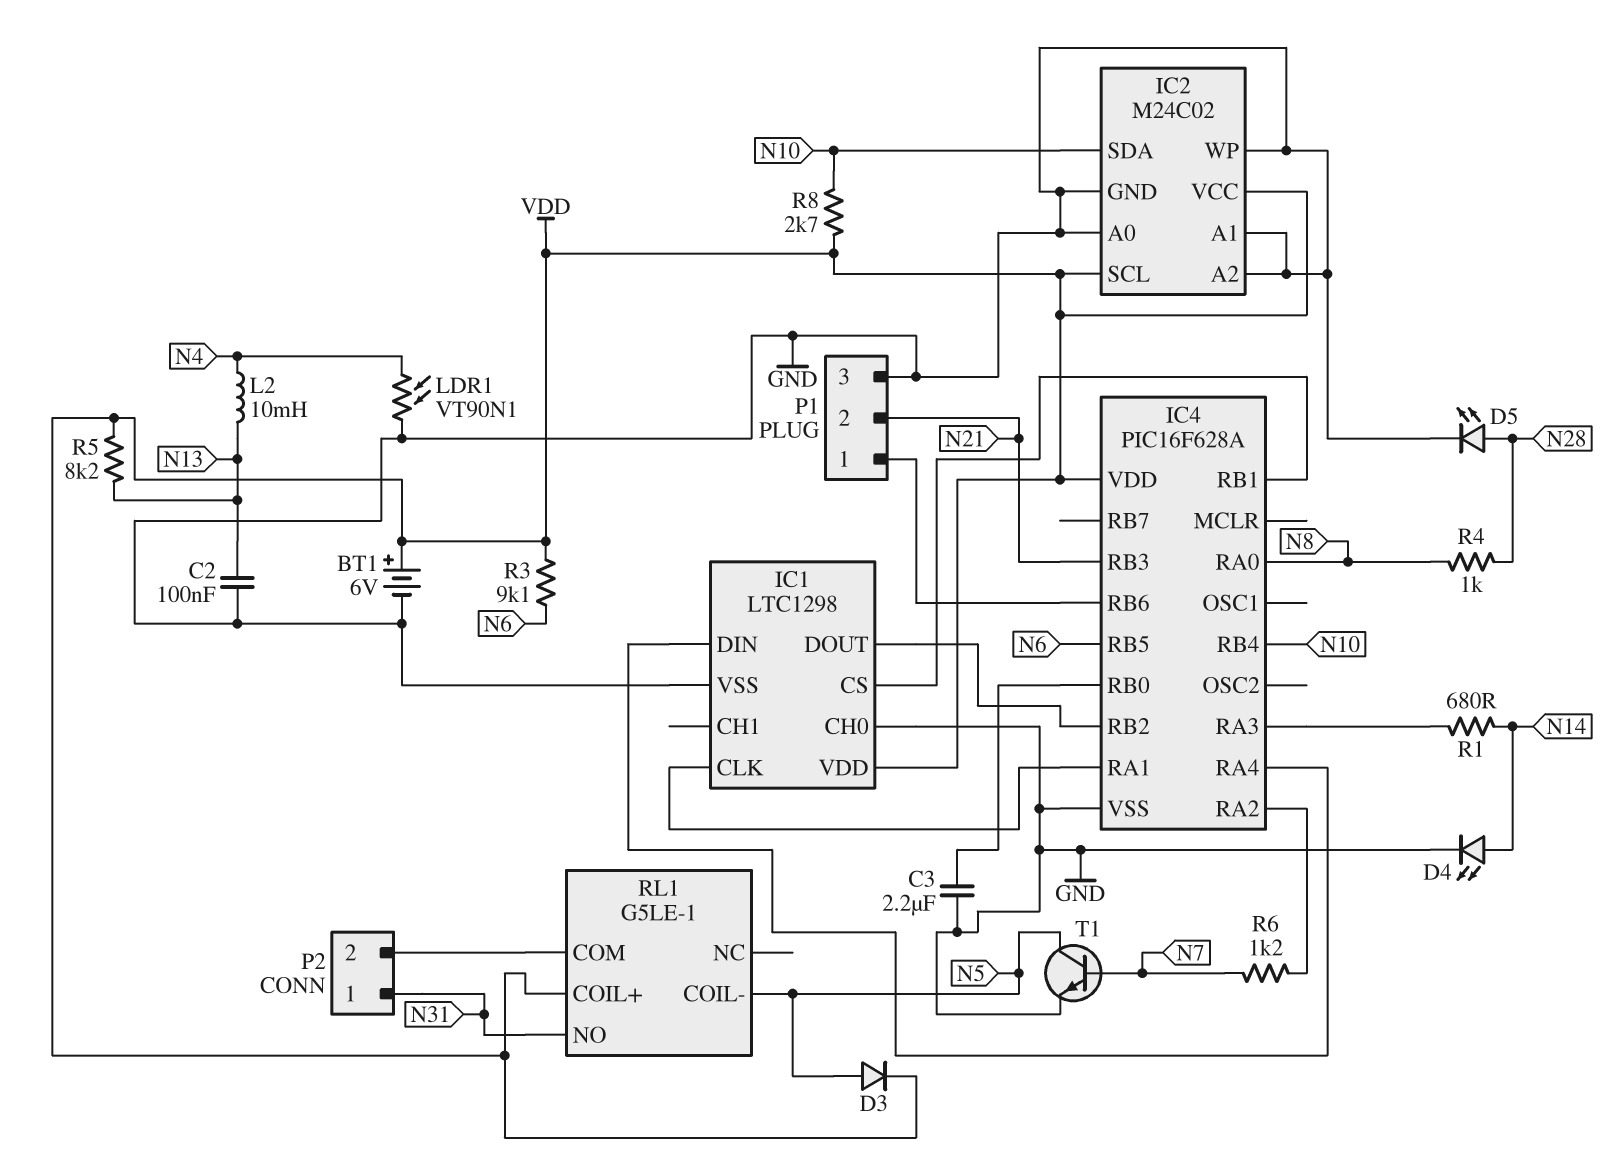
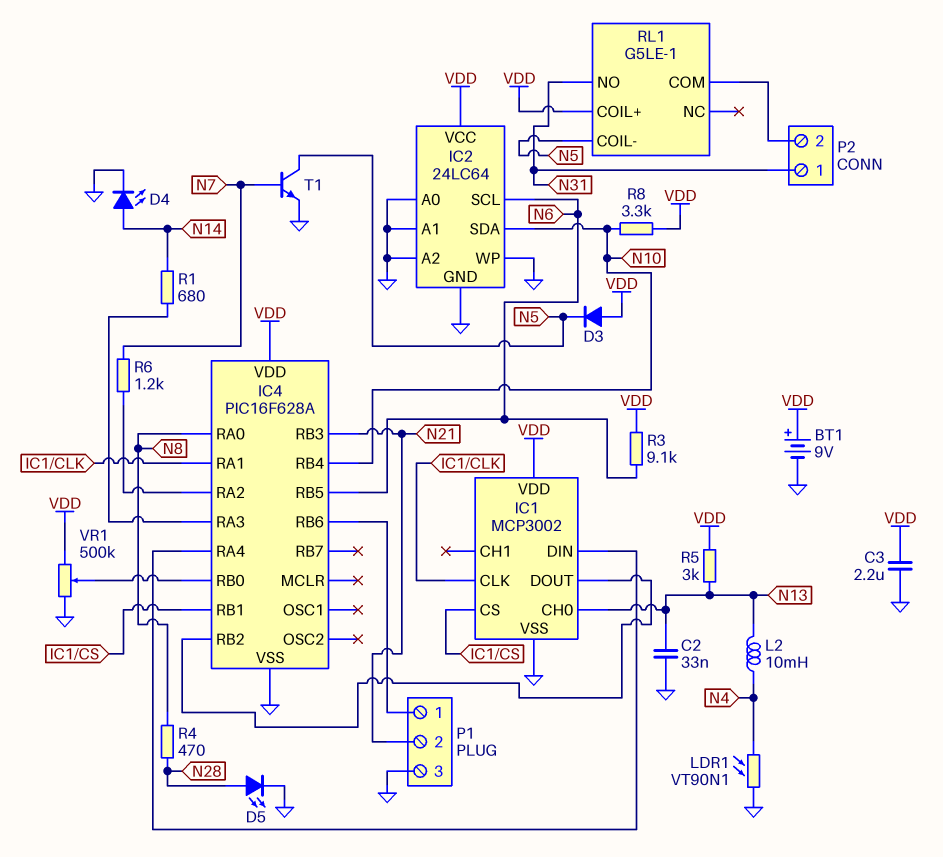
BT1: 6V (plus VDD, minus GND) -> 9V (plus VDD, minus GND)
C2: 100nF (GND, N13) -> 33nF (GND, N13)
C3: 2.2uF (GND, IC4/RB0) -> 2.2uF (GND, VDD)
D3: diode (A N5, K VDD) -> diode (A VDD, K N5)
IC1: LTC1298 -> MCP3002
IC1 pin CH0: GND -> N13
IC2: M24C02 -> 24LC64
IC2 pin SCL: VDD -> N6
R4: 1k (N8, N28) -> 470 (N8, N28)
R5: 8.2k (N13, VDD) -> 3k (N13, VDD)
R8: 2.7k (N10, VDD) -> 3.3k (N10, VDD)
VR1: none -> 500k (GND, VDD, wiper IC4/RB0)

